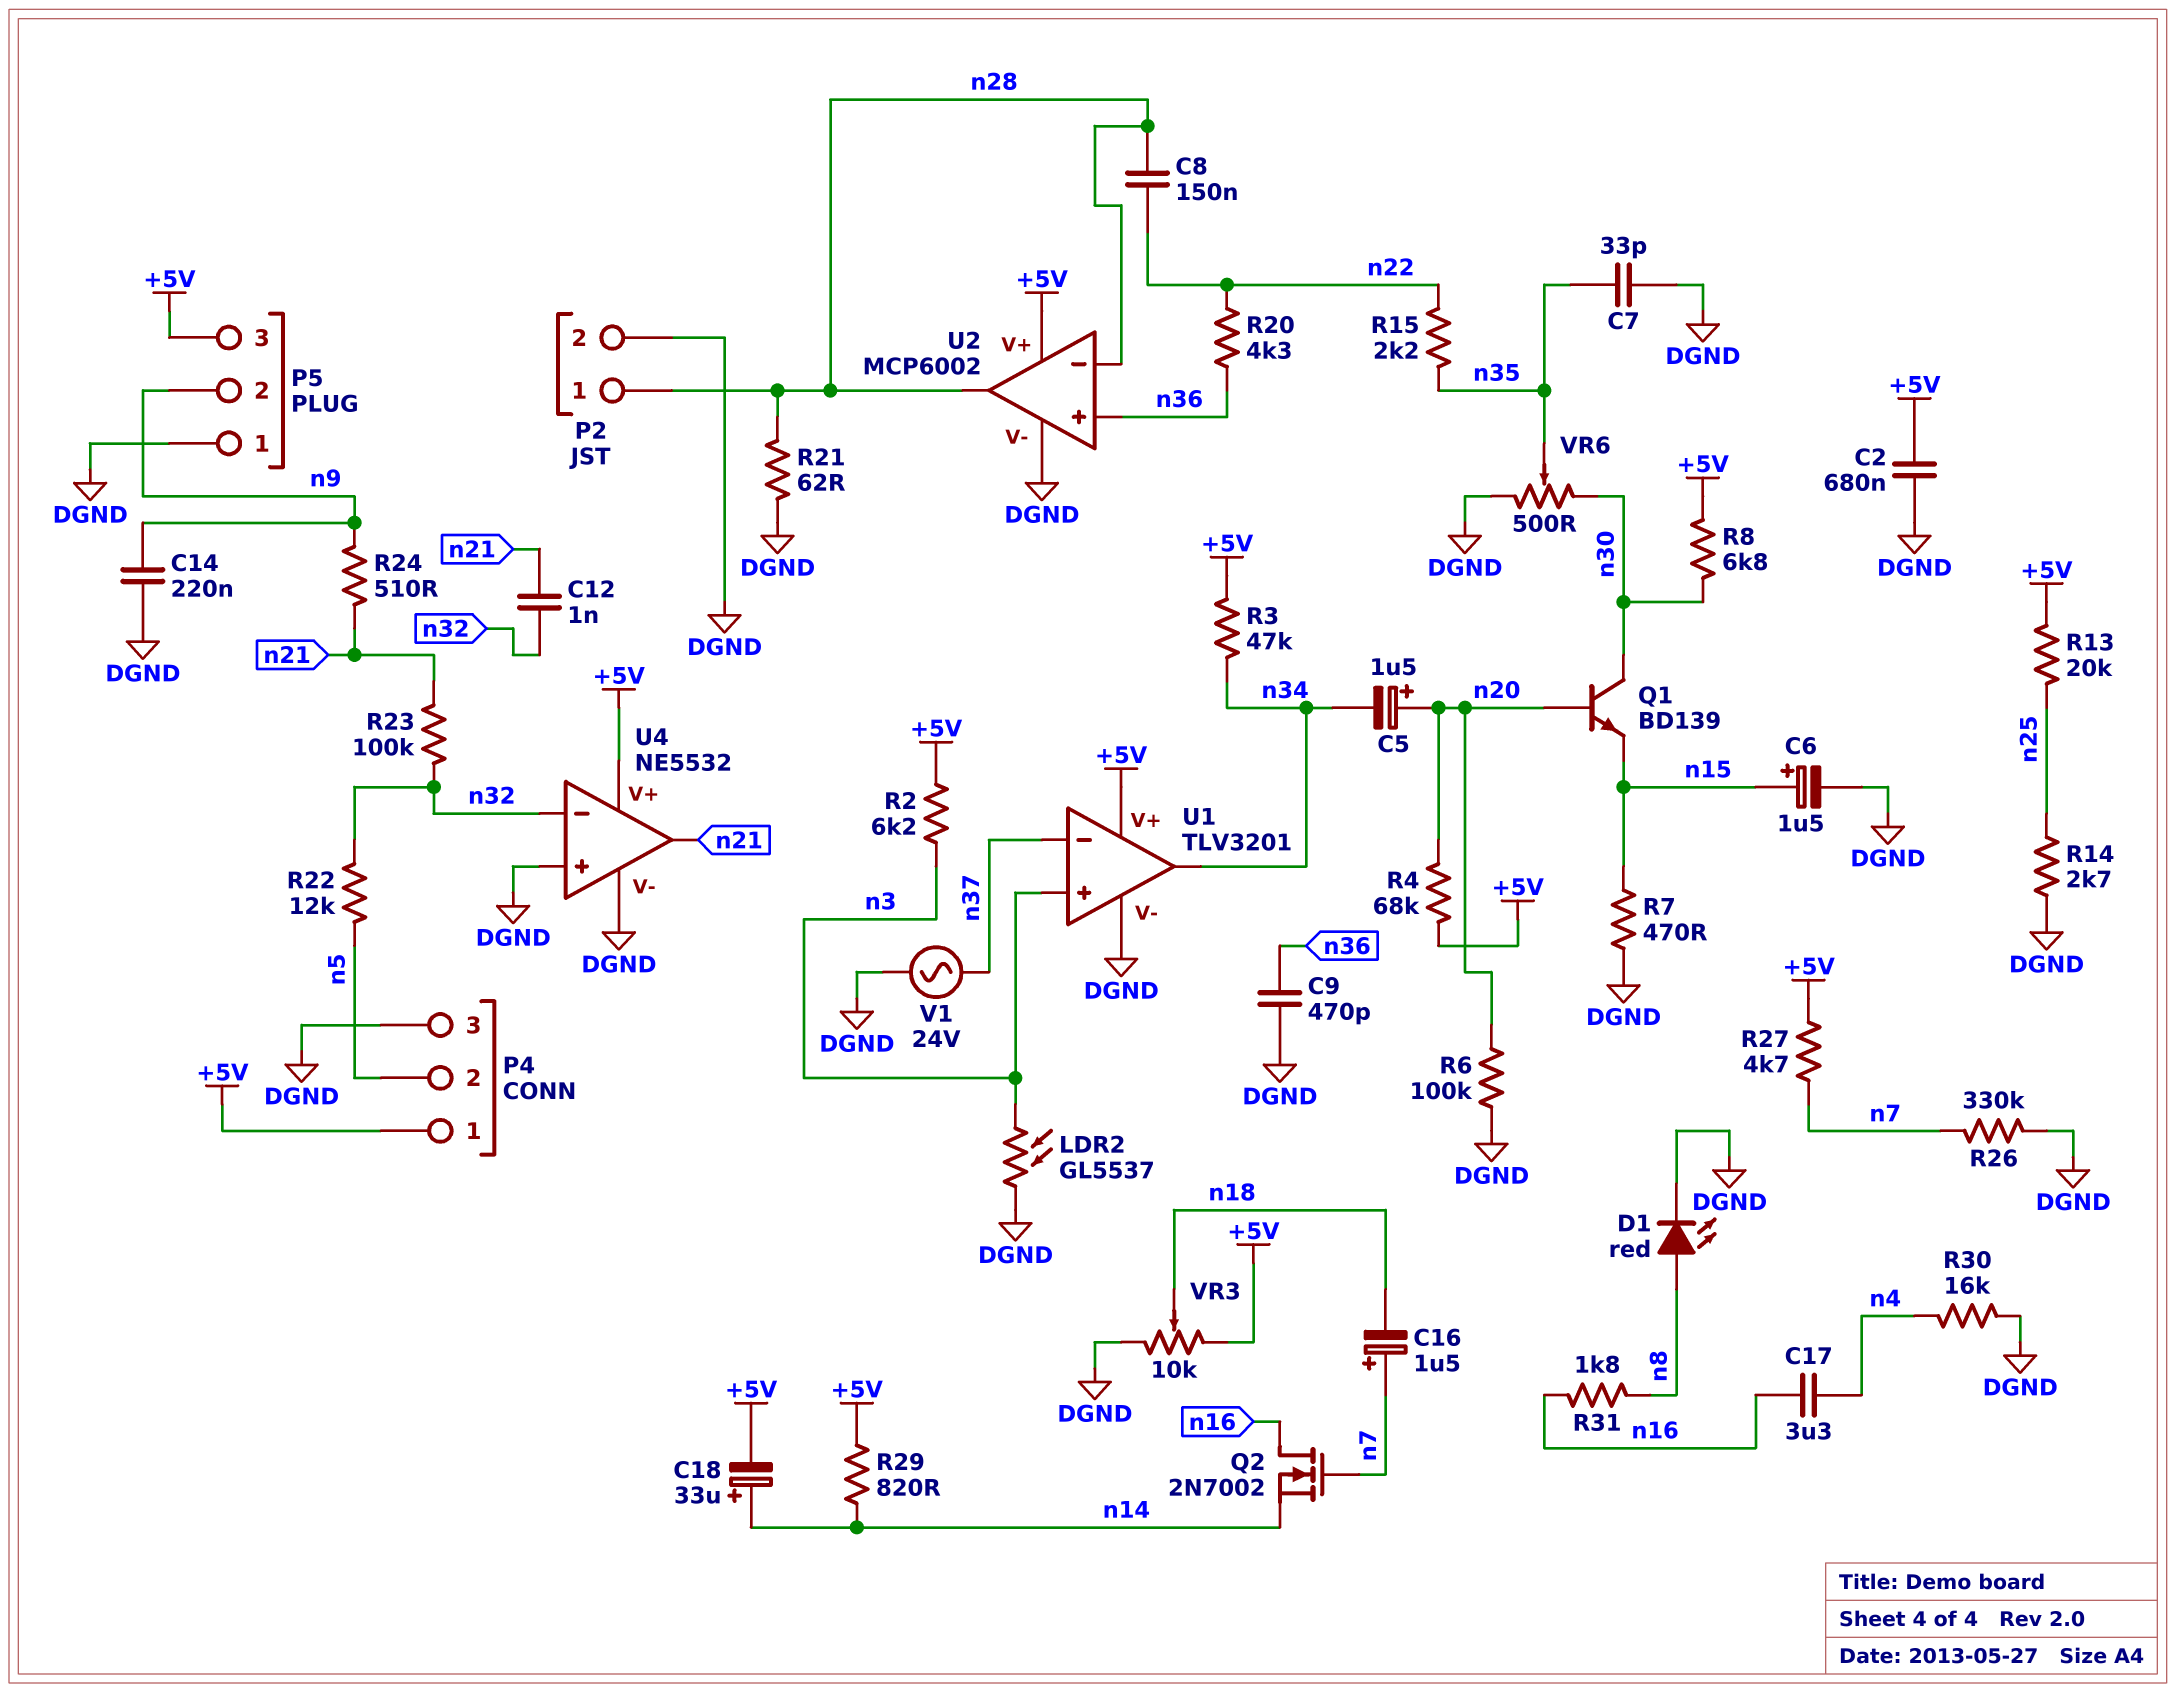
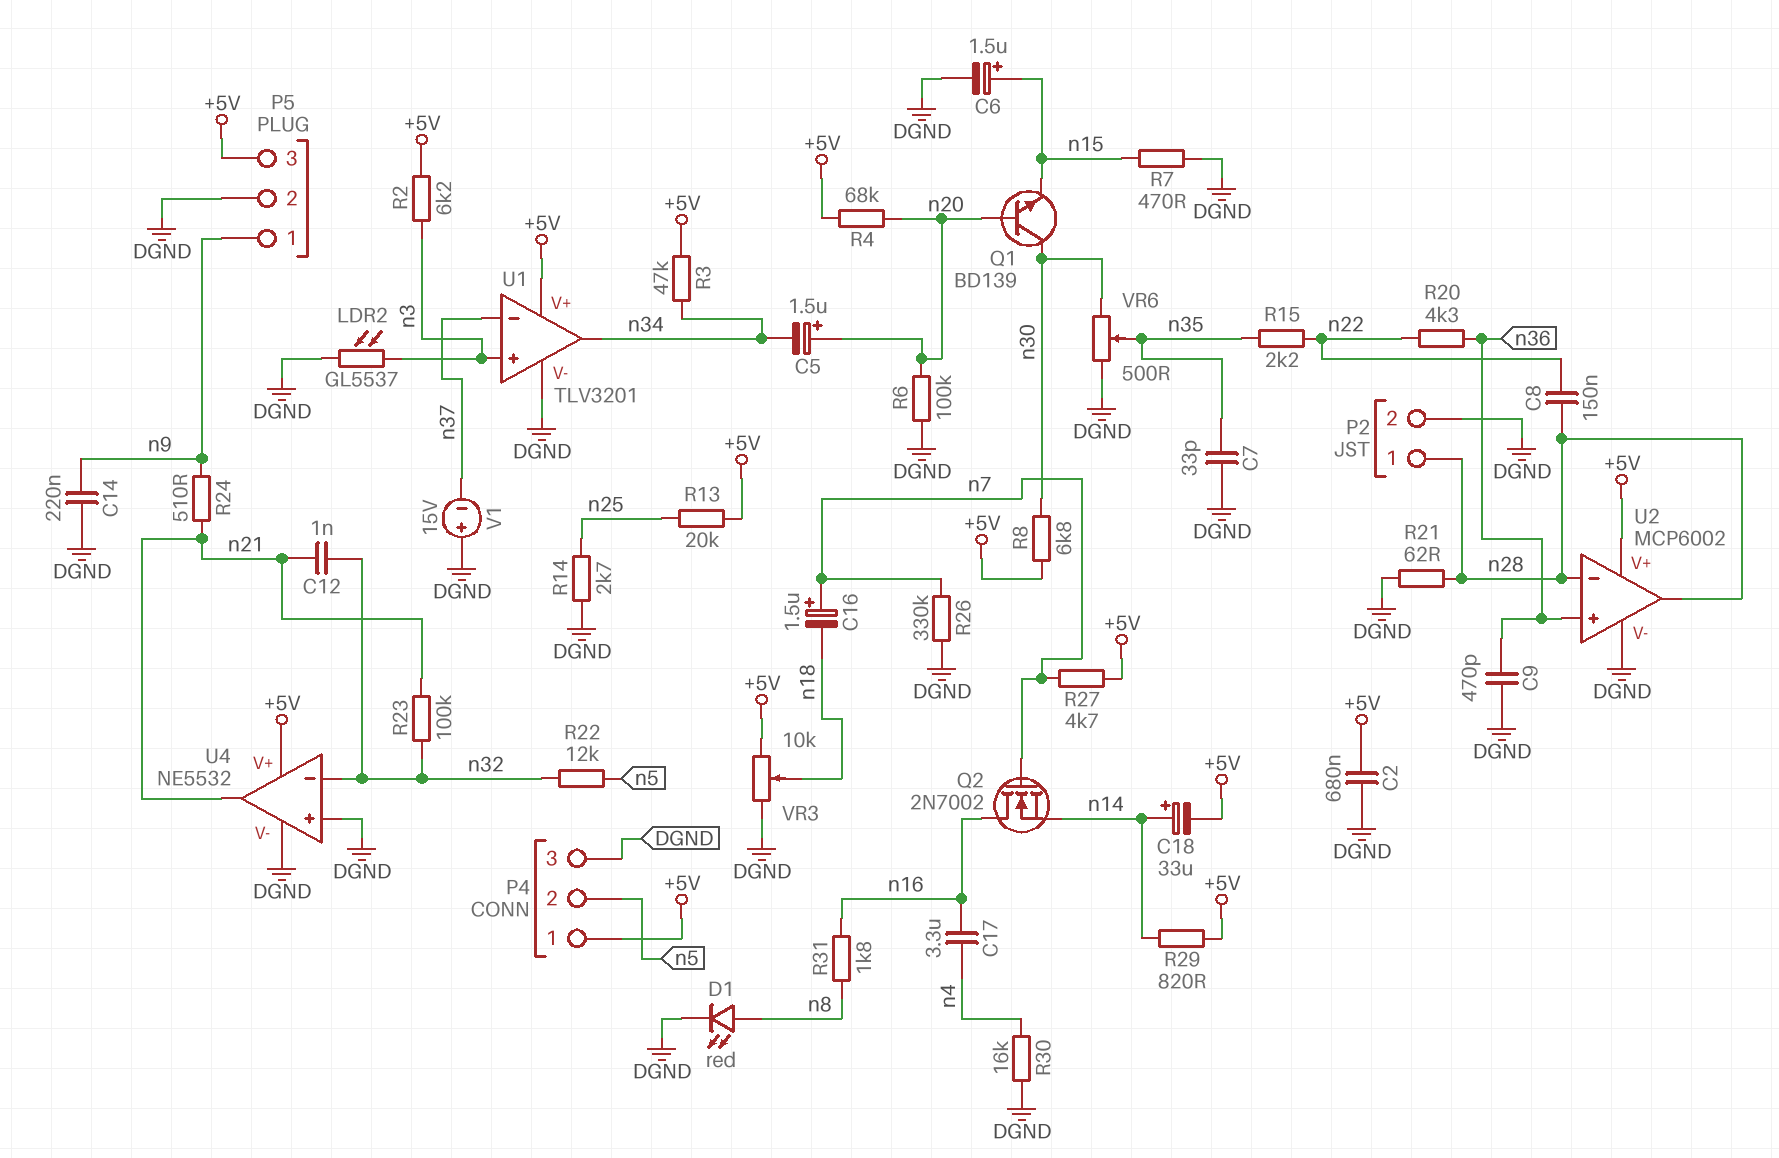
P5 pin 1: DGND -> n9
P5 pin 2: n9 -> DGND
V1: AC 24V (DGND, n37) -> 15V (plus DGND, minus n37)

